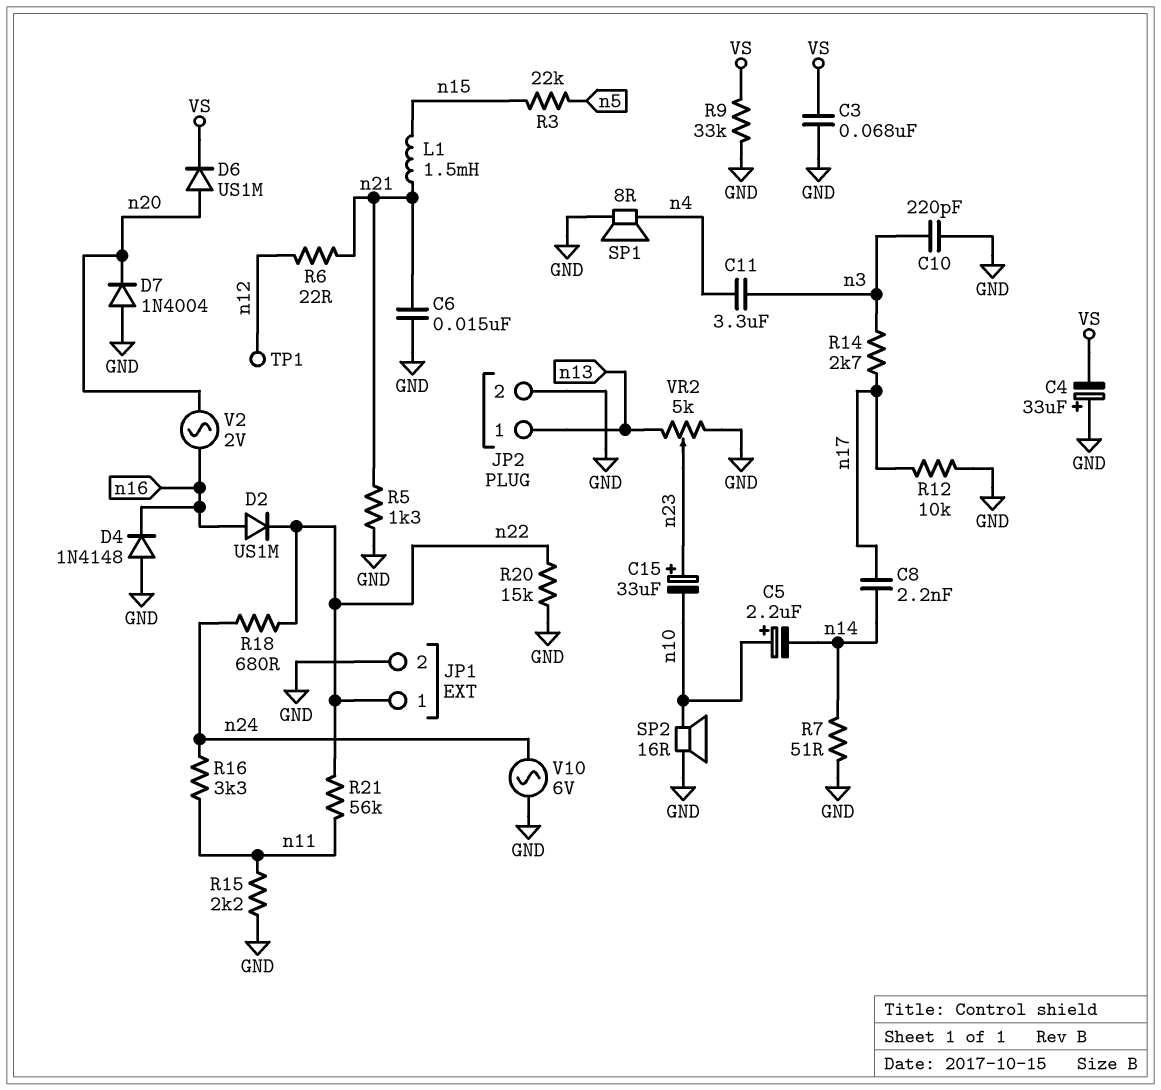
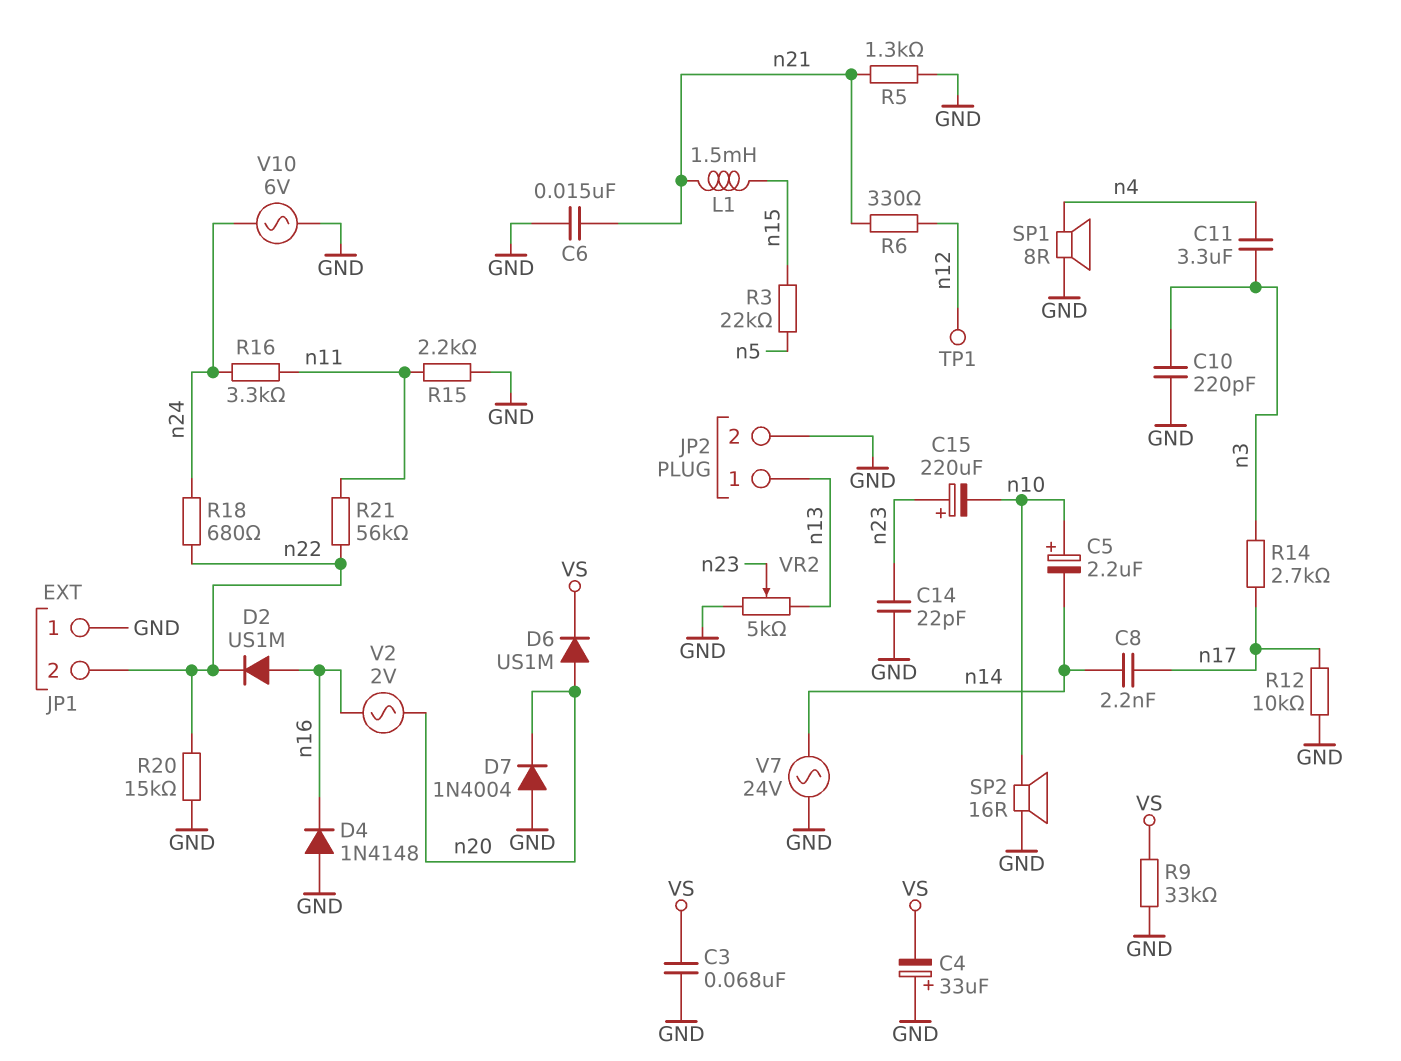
C14: none -> 22pF (GND, n23)
C15: 33uF (plus n23, minus n10) -> 220uF (plus n23, minus n10)
JP1 pin 1: n22 -> GND
JP1 pin 2: GND -> n22
R6: 22 (n12, n21) -> 330 (n12, n21)
R7: 51 (GND, n14) -> none
V7: none -> AC 24V (GND, n14)

